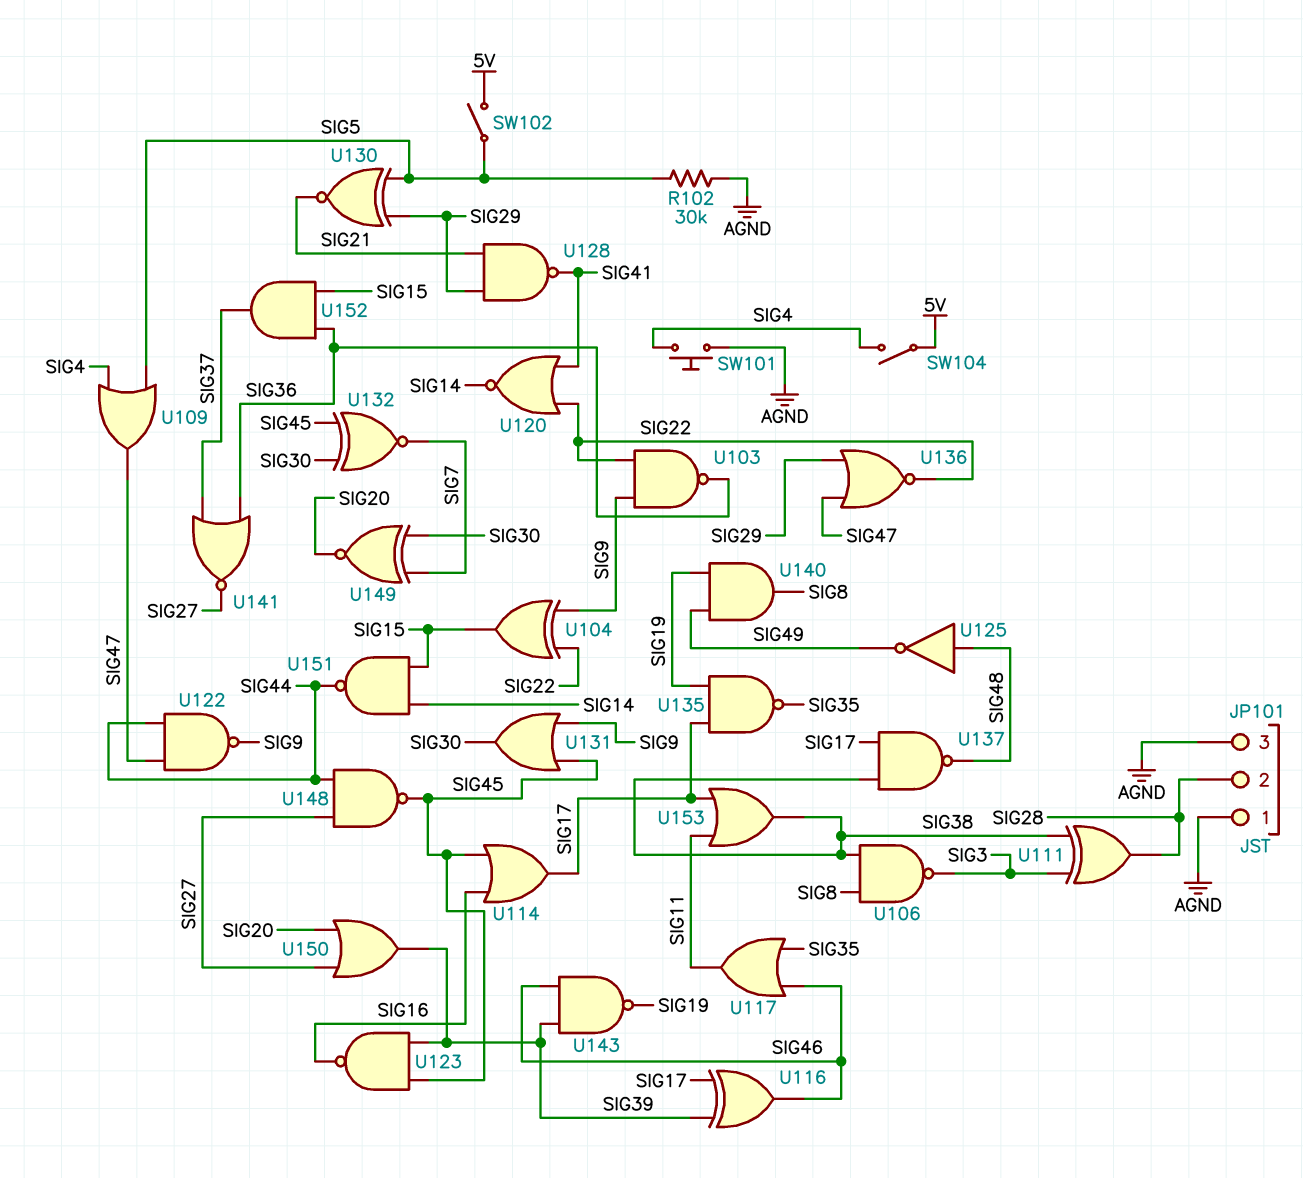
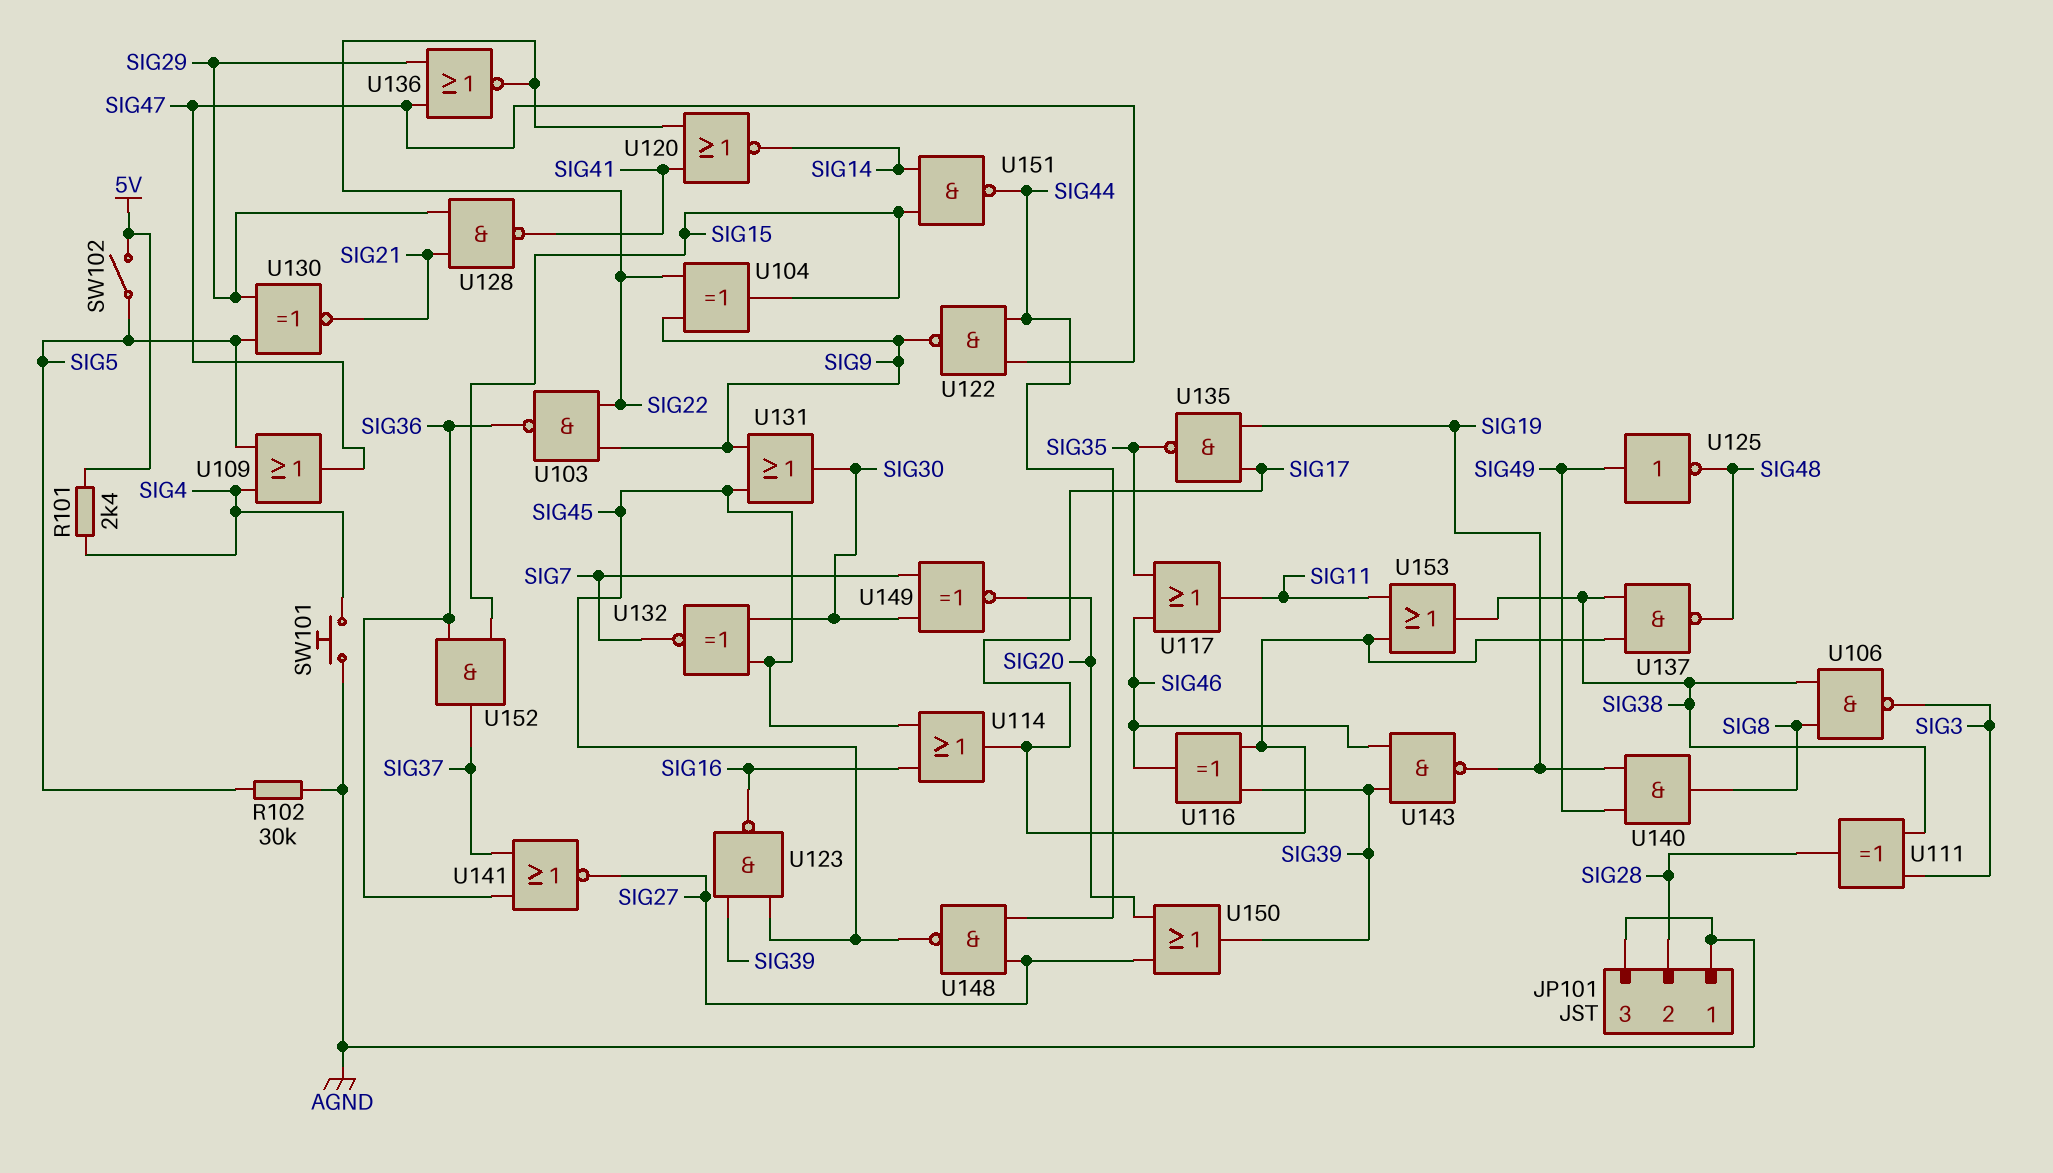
R101: none -> 2.4k (5V, SIG4)
SW104: switch (5V, SIG4) -> none
U125: NOT (in SIG48, out SIG49) -> NOT (in SIG49, out SIG48)

